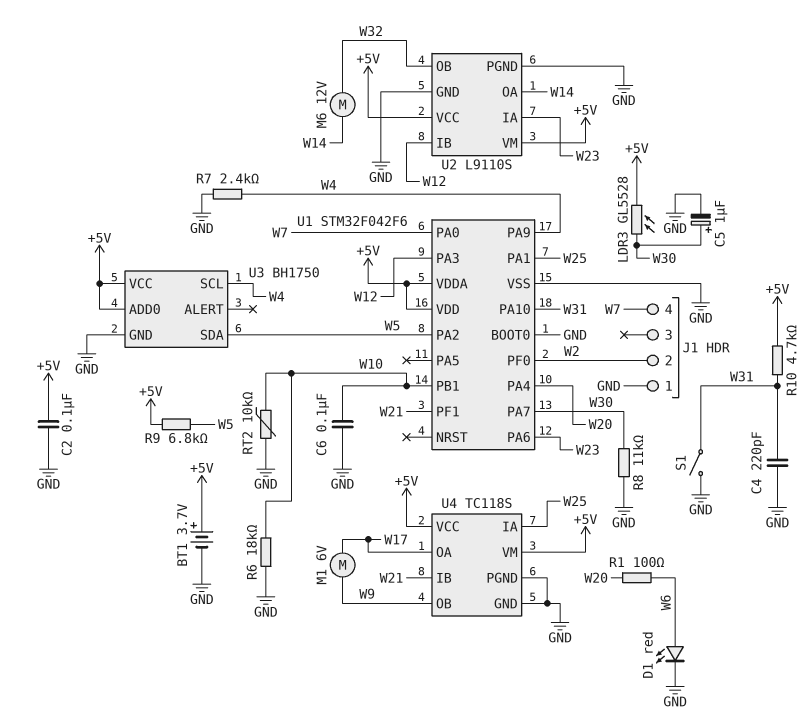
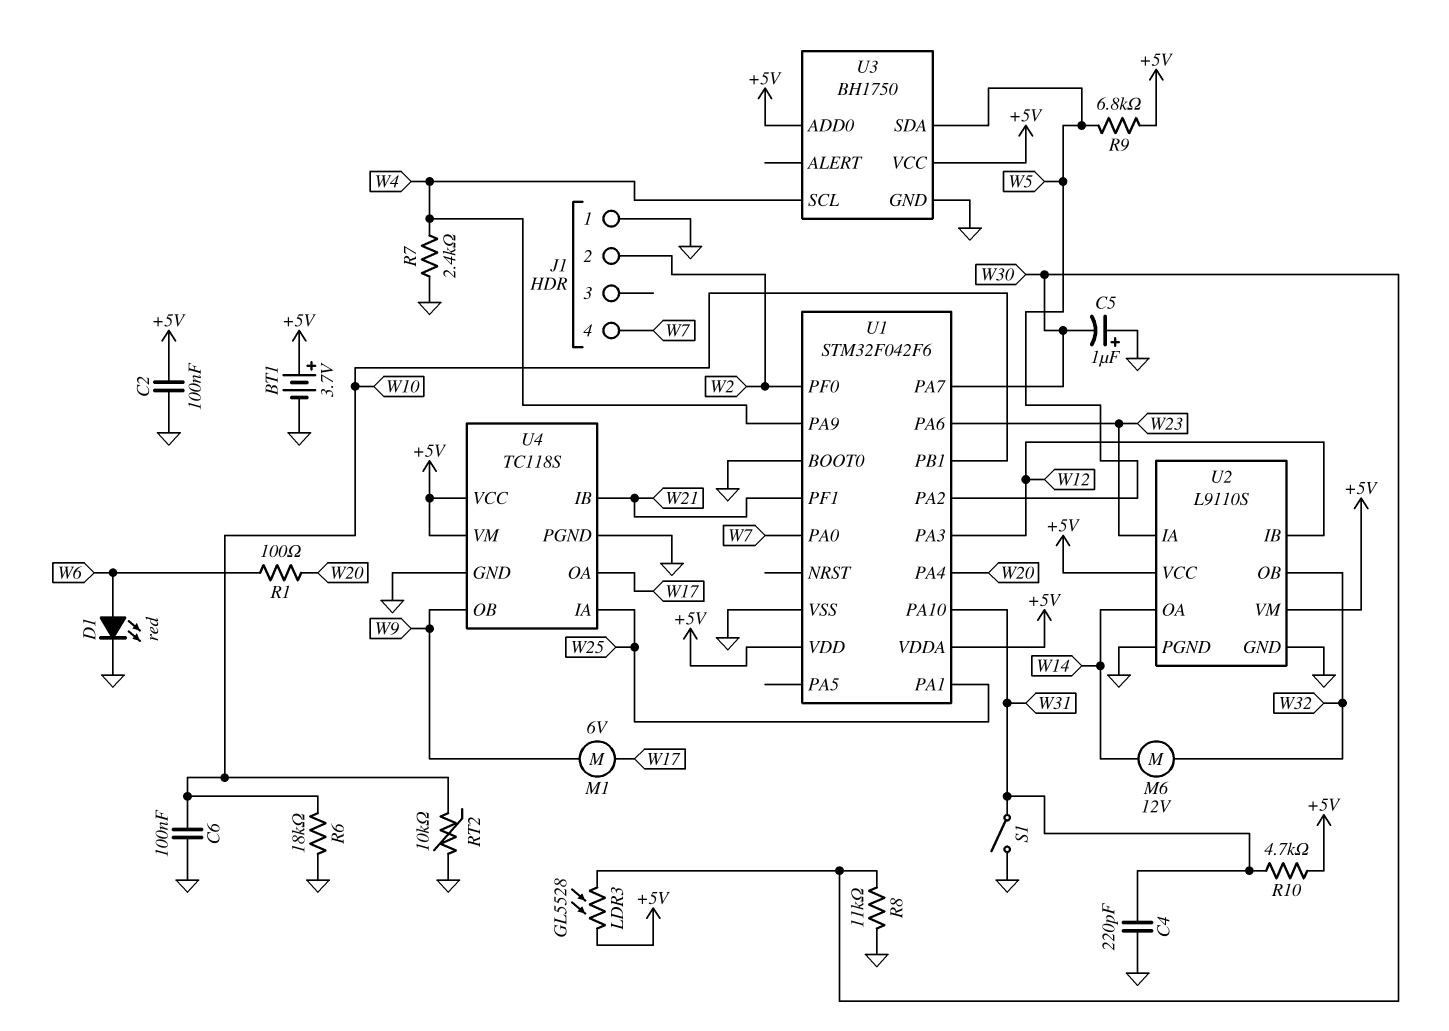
C5: 1uF (plus W30, minus GND) -> 1uF (plus GND, minus W30)

